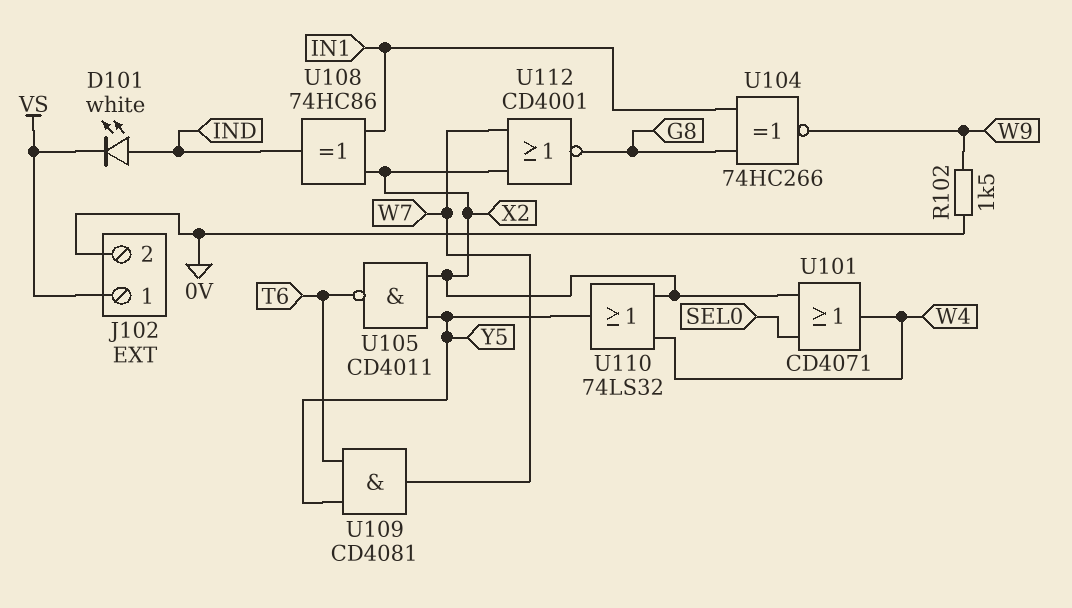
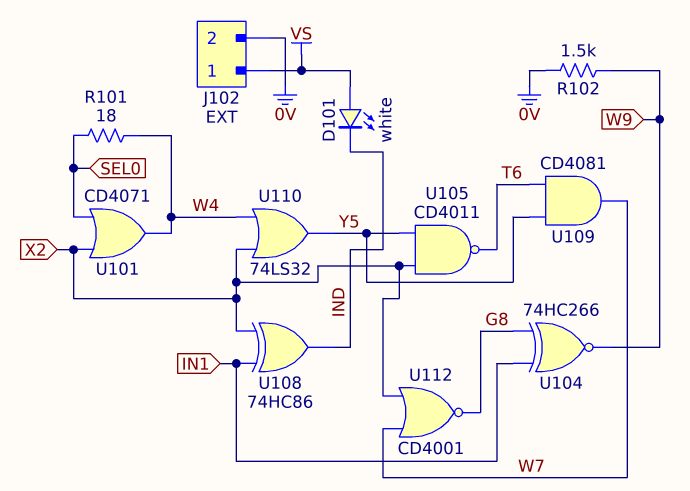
D101: LED white (A IND, K VS) -> LED white (A VS, K IND)
R101: none -> 18 (SEL0, W4)

